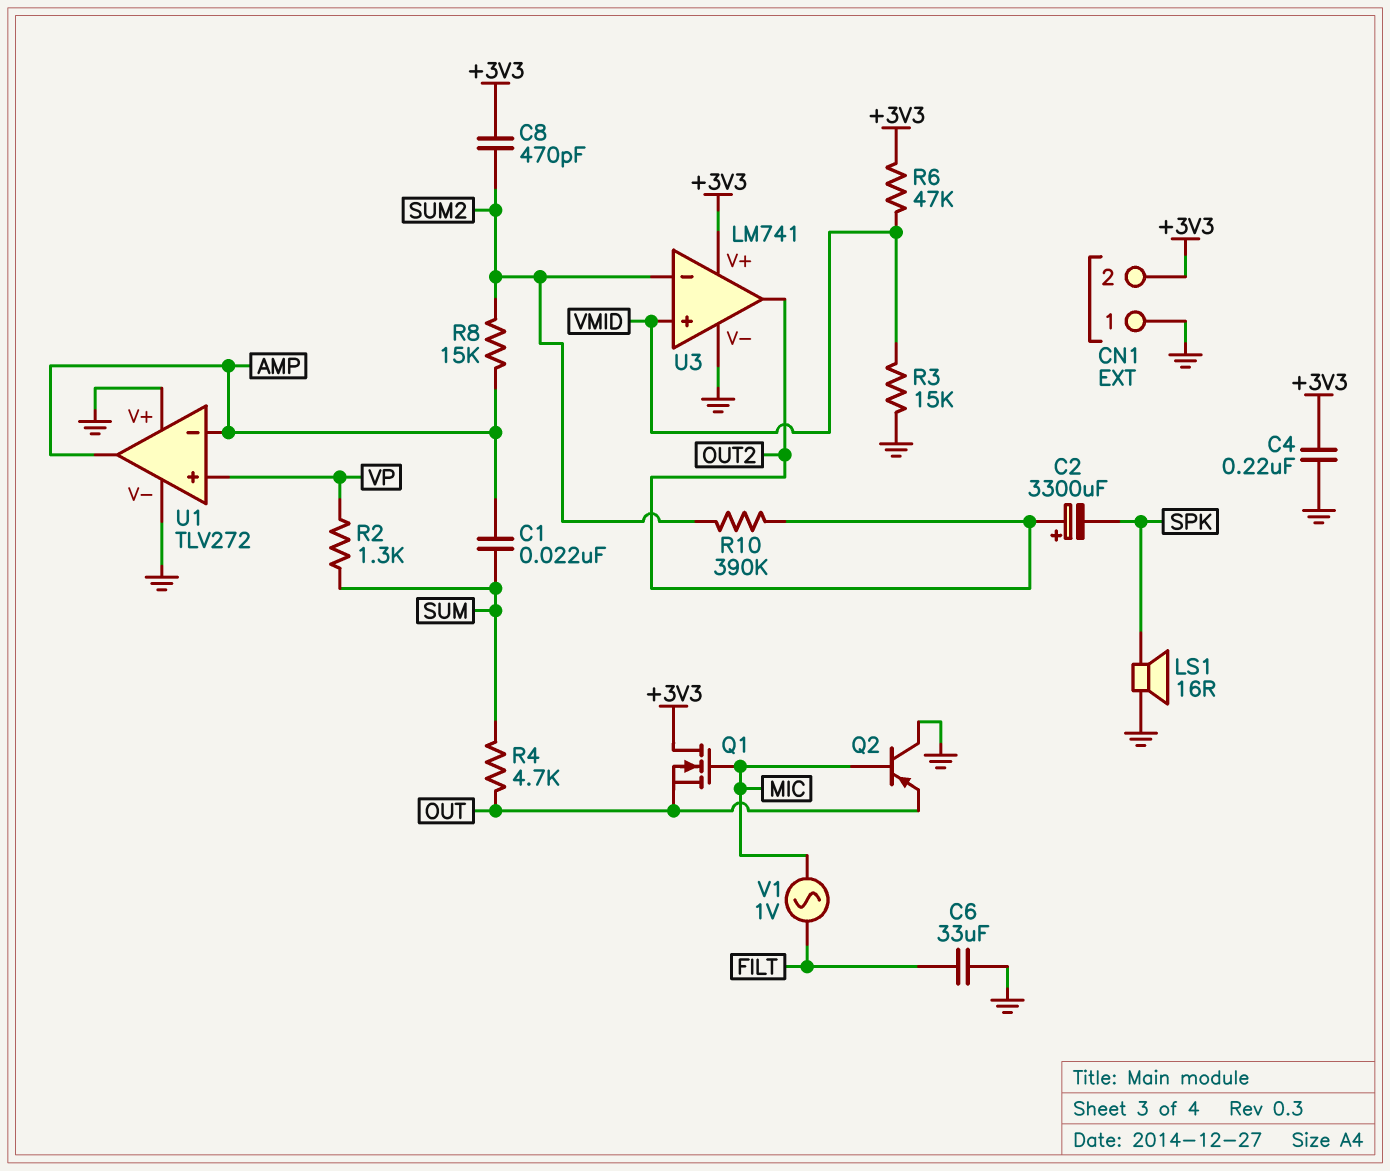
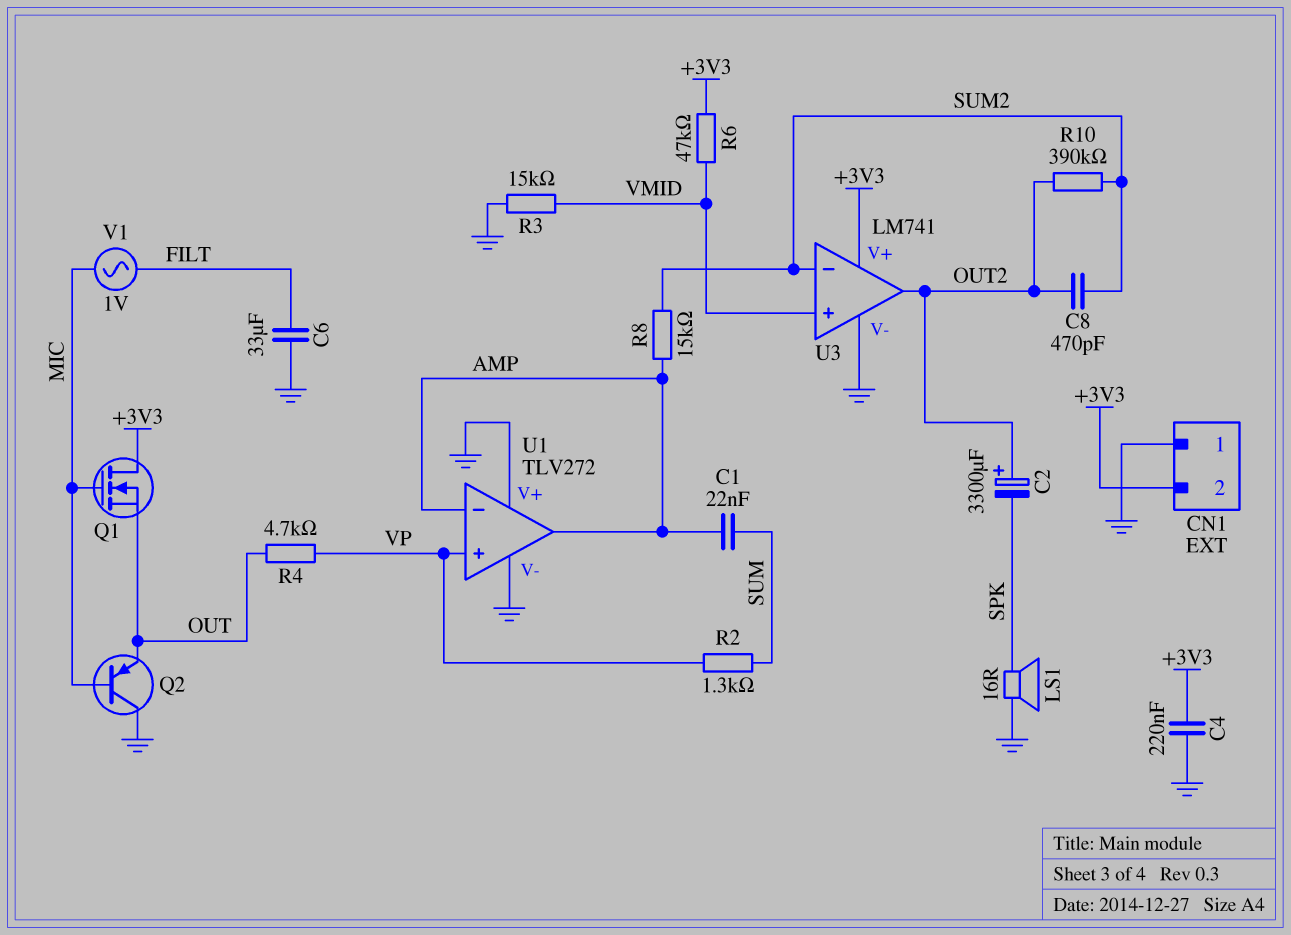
C8: 470pF (+3V3, SUM2) -> 470pF (OUT2, SUM2)
R4: 4.7k (OUT, SUM) -> 4.7k (OUT, VP)

